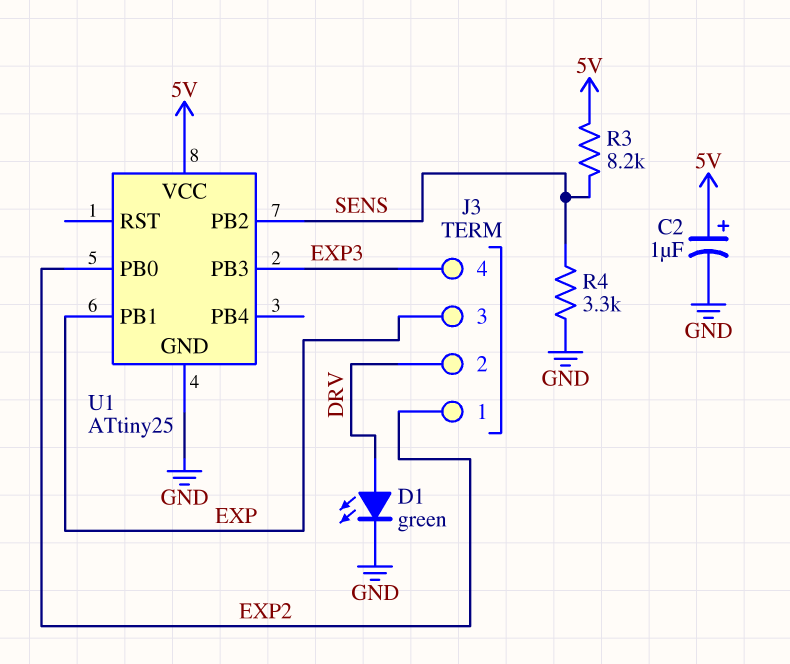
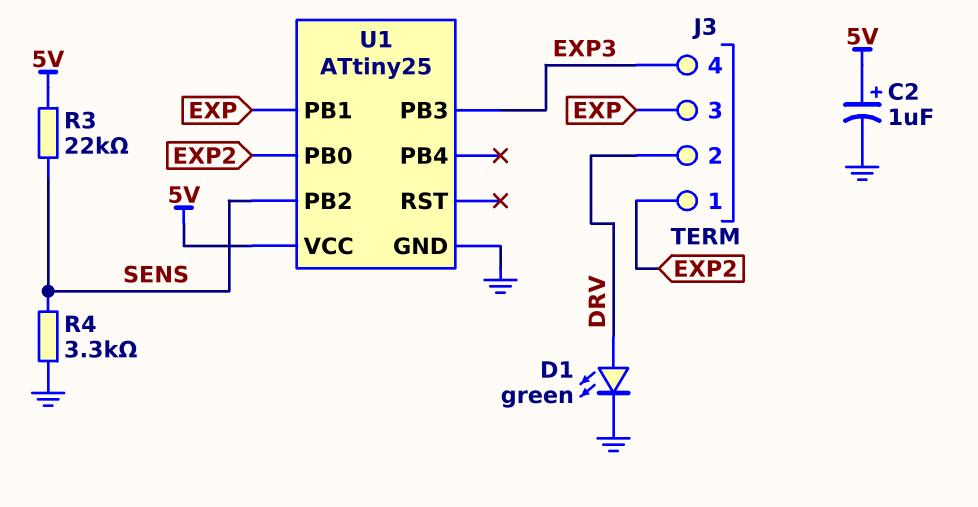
R3: 8.2k (5V, SENS) -> 22k (5V, SENS)

